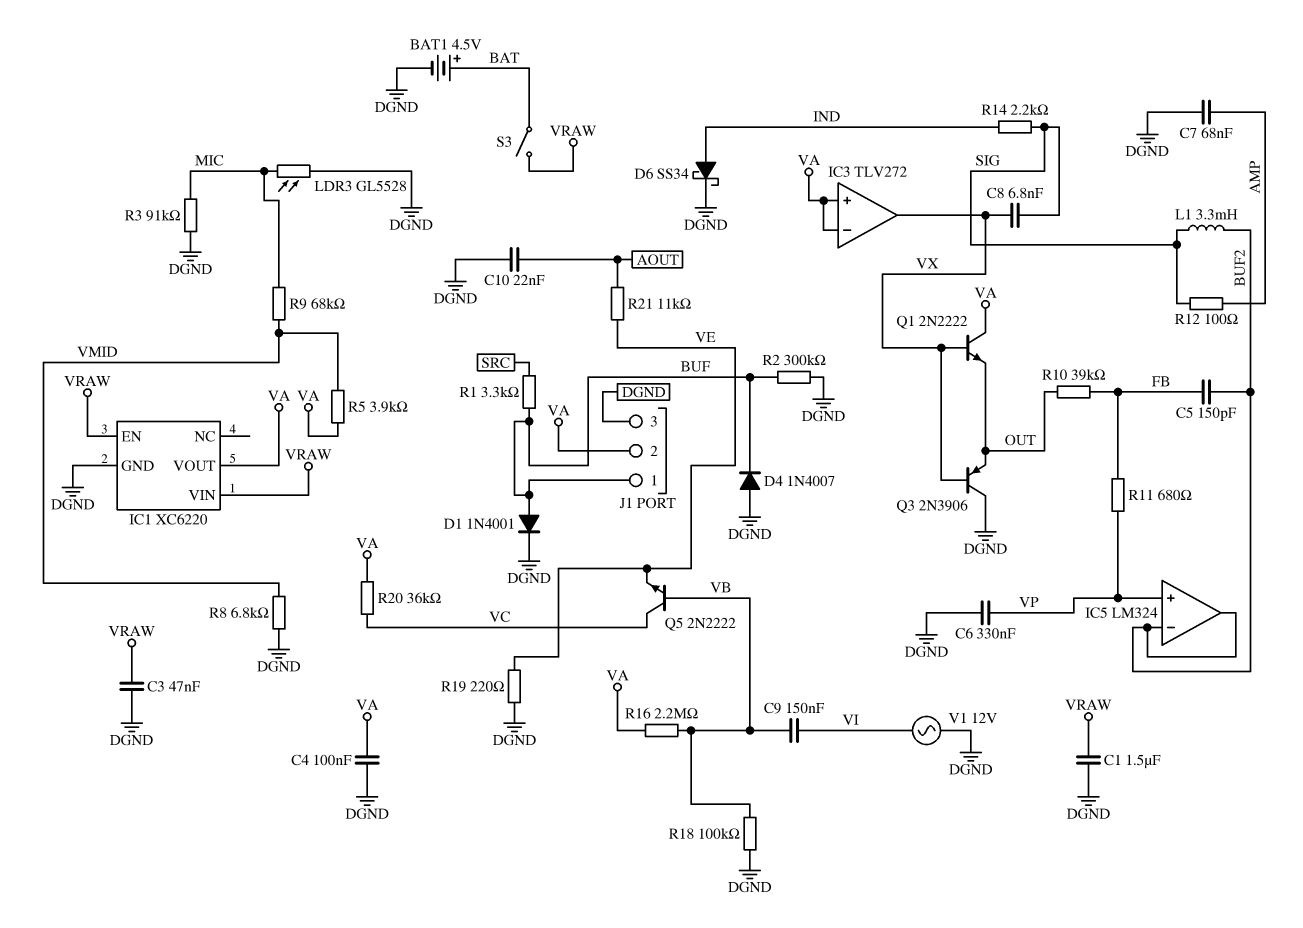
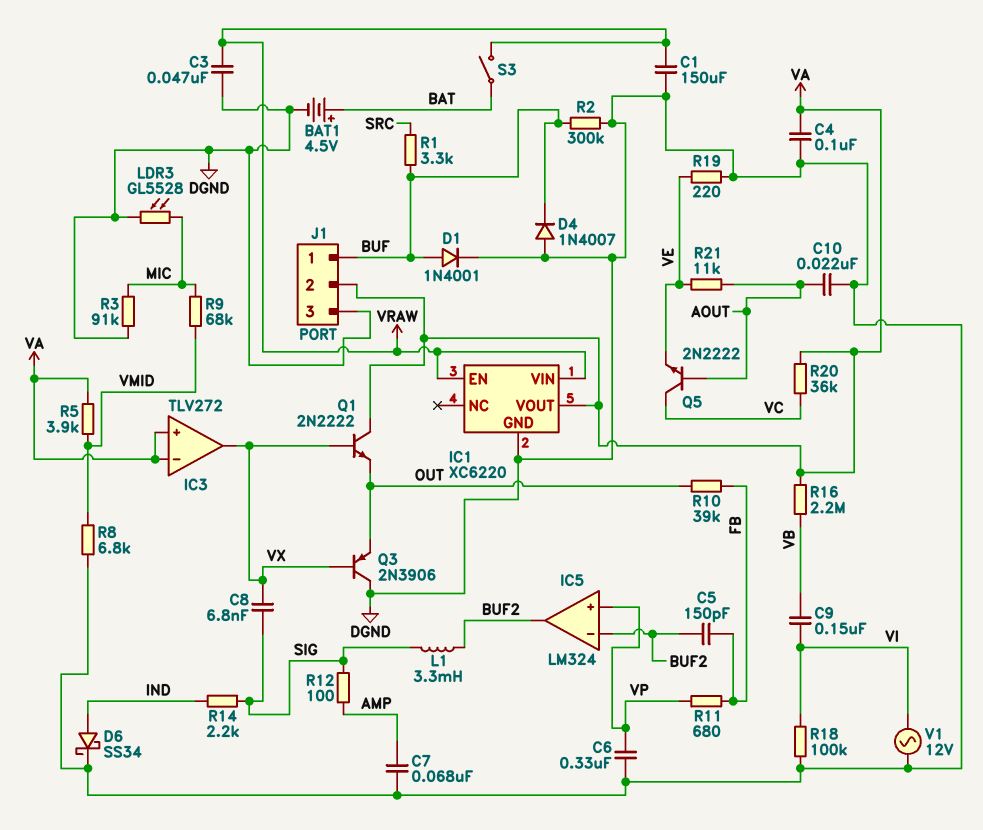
C1: 1.5uF (DGND, VRAW) -> 150uF (DGND, VRAW)
Q5: NPN 2N2222 (B VB, C VC, E VE) -> NPN 2N2222 (B AOUT, C VC, E VE)
R18: 100k (DGND, VB) -> 100k (DGND, VI)

